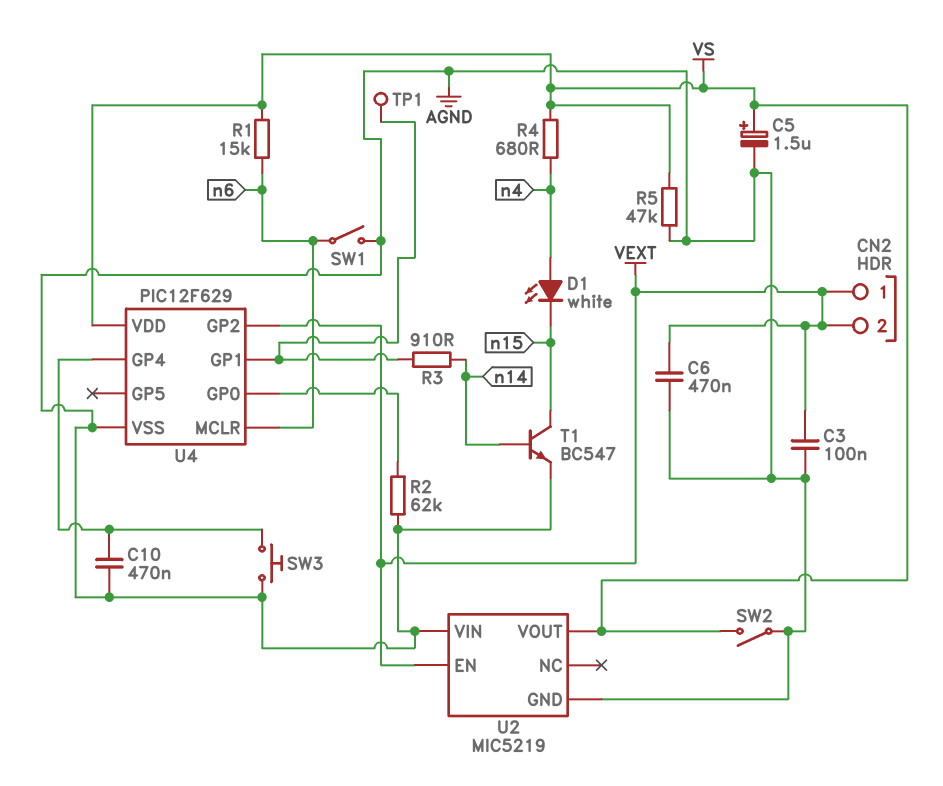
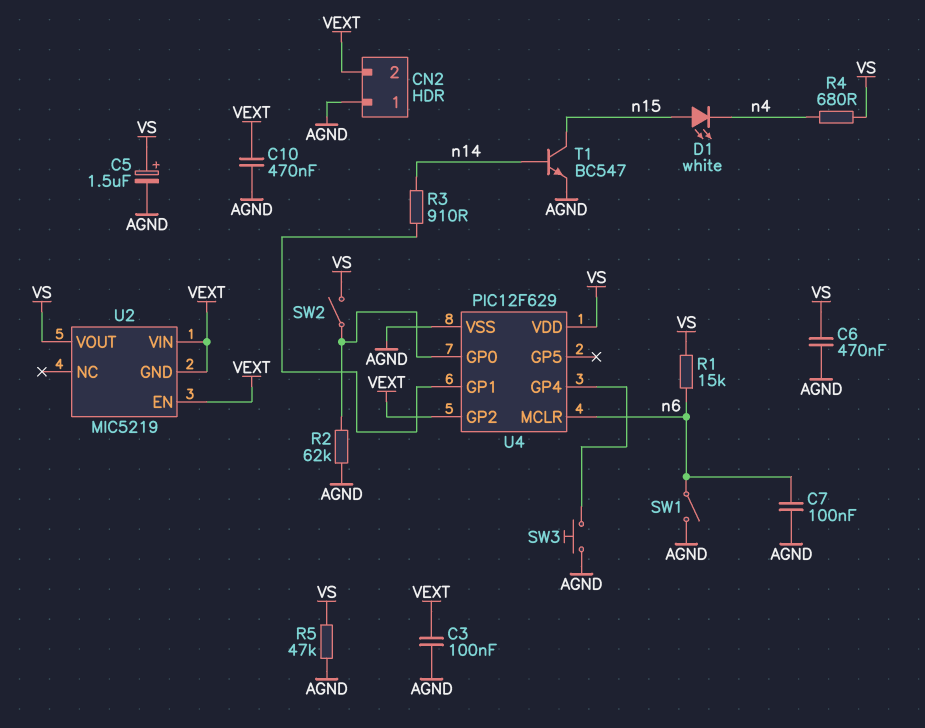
C6: 470nF (AGND, VEXT) -> 470nF (AGND, VS)
C7: none -> 100nF (AGND, n6)
C10: 470nF (AGND, U4/GP4) -> 470nF (AGND, VEXT)
CN2 pin 1: VEXT -> AGND
D1: LED white (A n4, K n15) -> LED white (A n15, K n4)
SW2: switch (AGND, VS) -> switch (U4/GP0, VS)
TP1: test point (U4/GP1) -> none
U2 pin GND: AGND -> VEXT
U2 pin VIN: AGND -> VEXT

